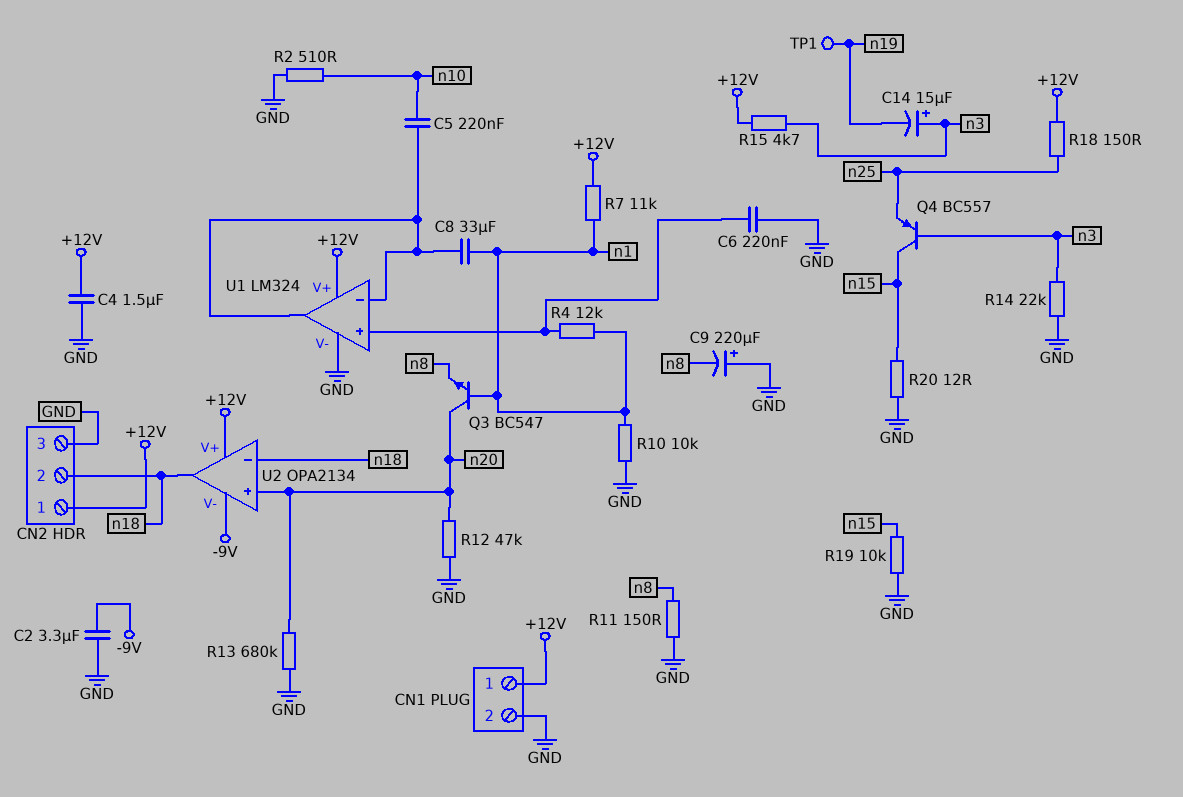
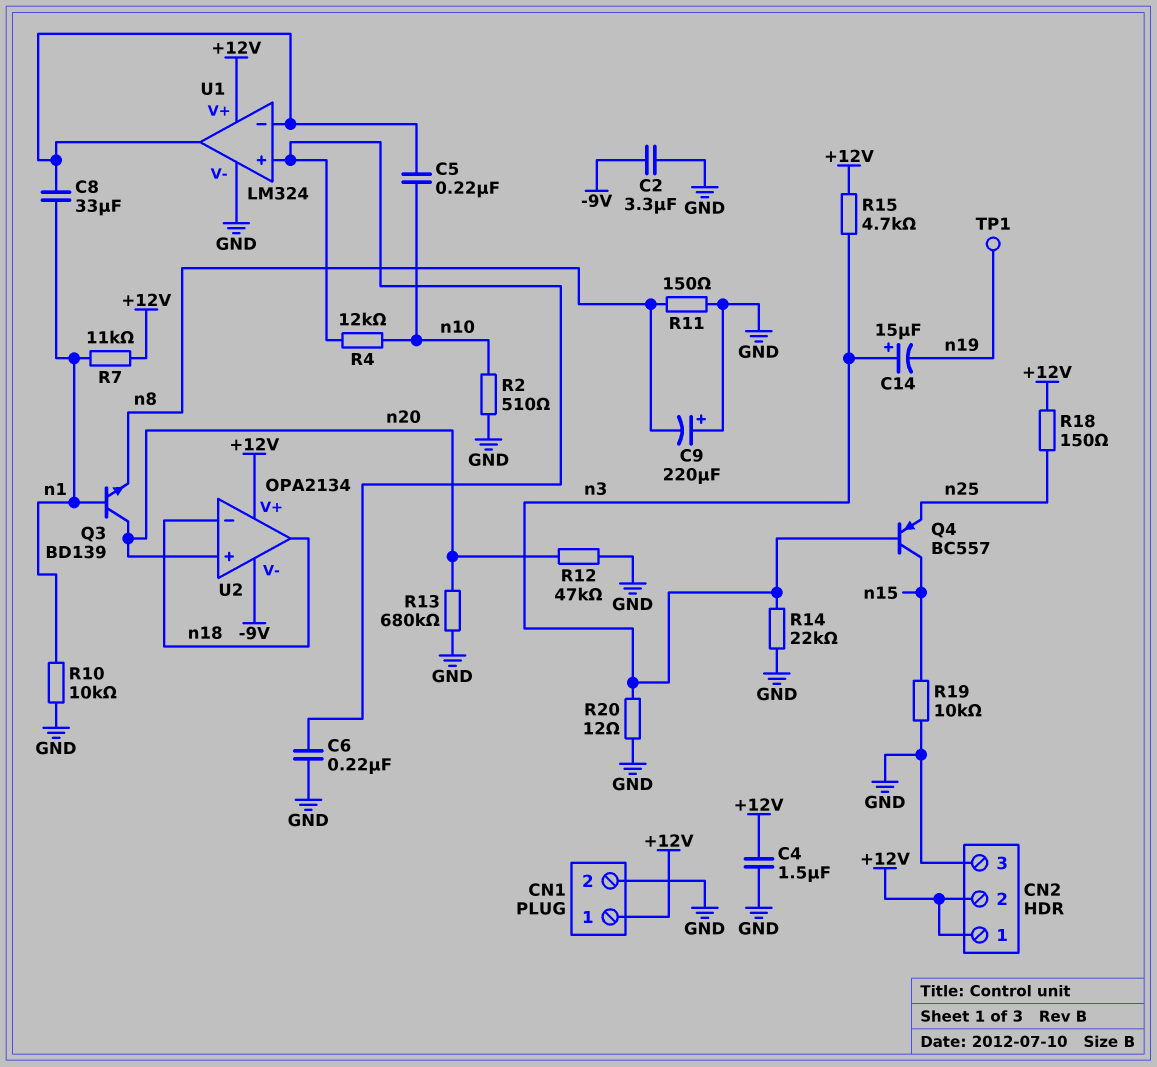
CN2 pin 2: n18 -> +12V
Q3: NPN BC547 (B n1, C n20, E n8) -> NPN BD139 (B n1, C n20, E n8)
R4: 12k (U1/in+, n1) -> 12k (U1/in+, n10)
R20: 12 (GND, n15) -> 12 (GND, n3)

